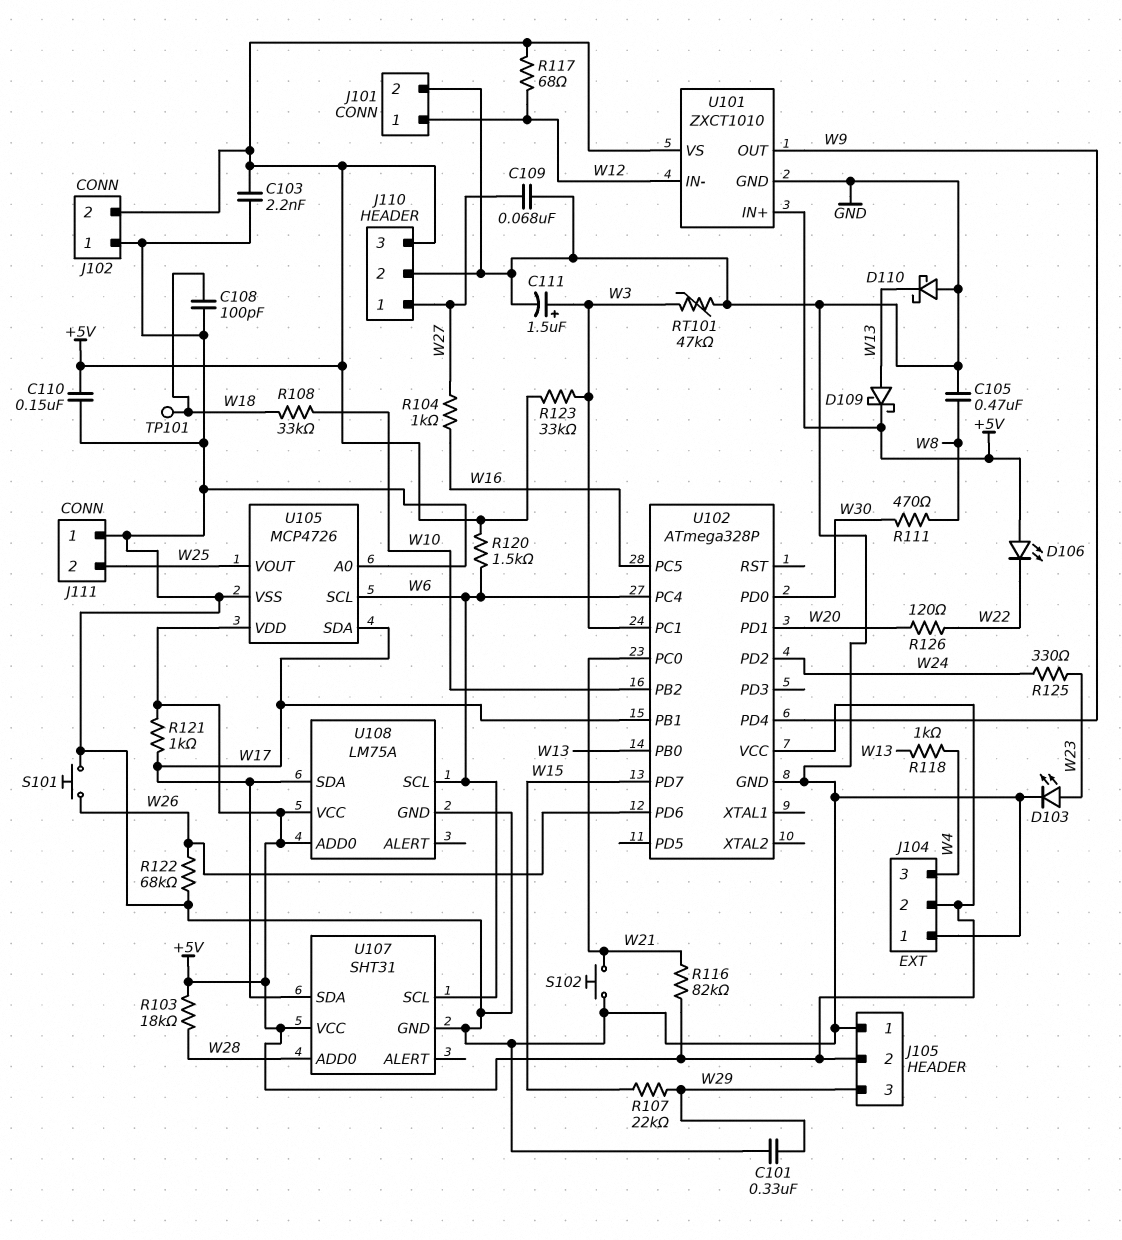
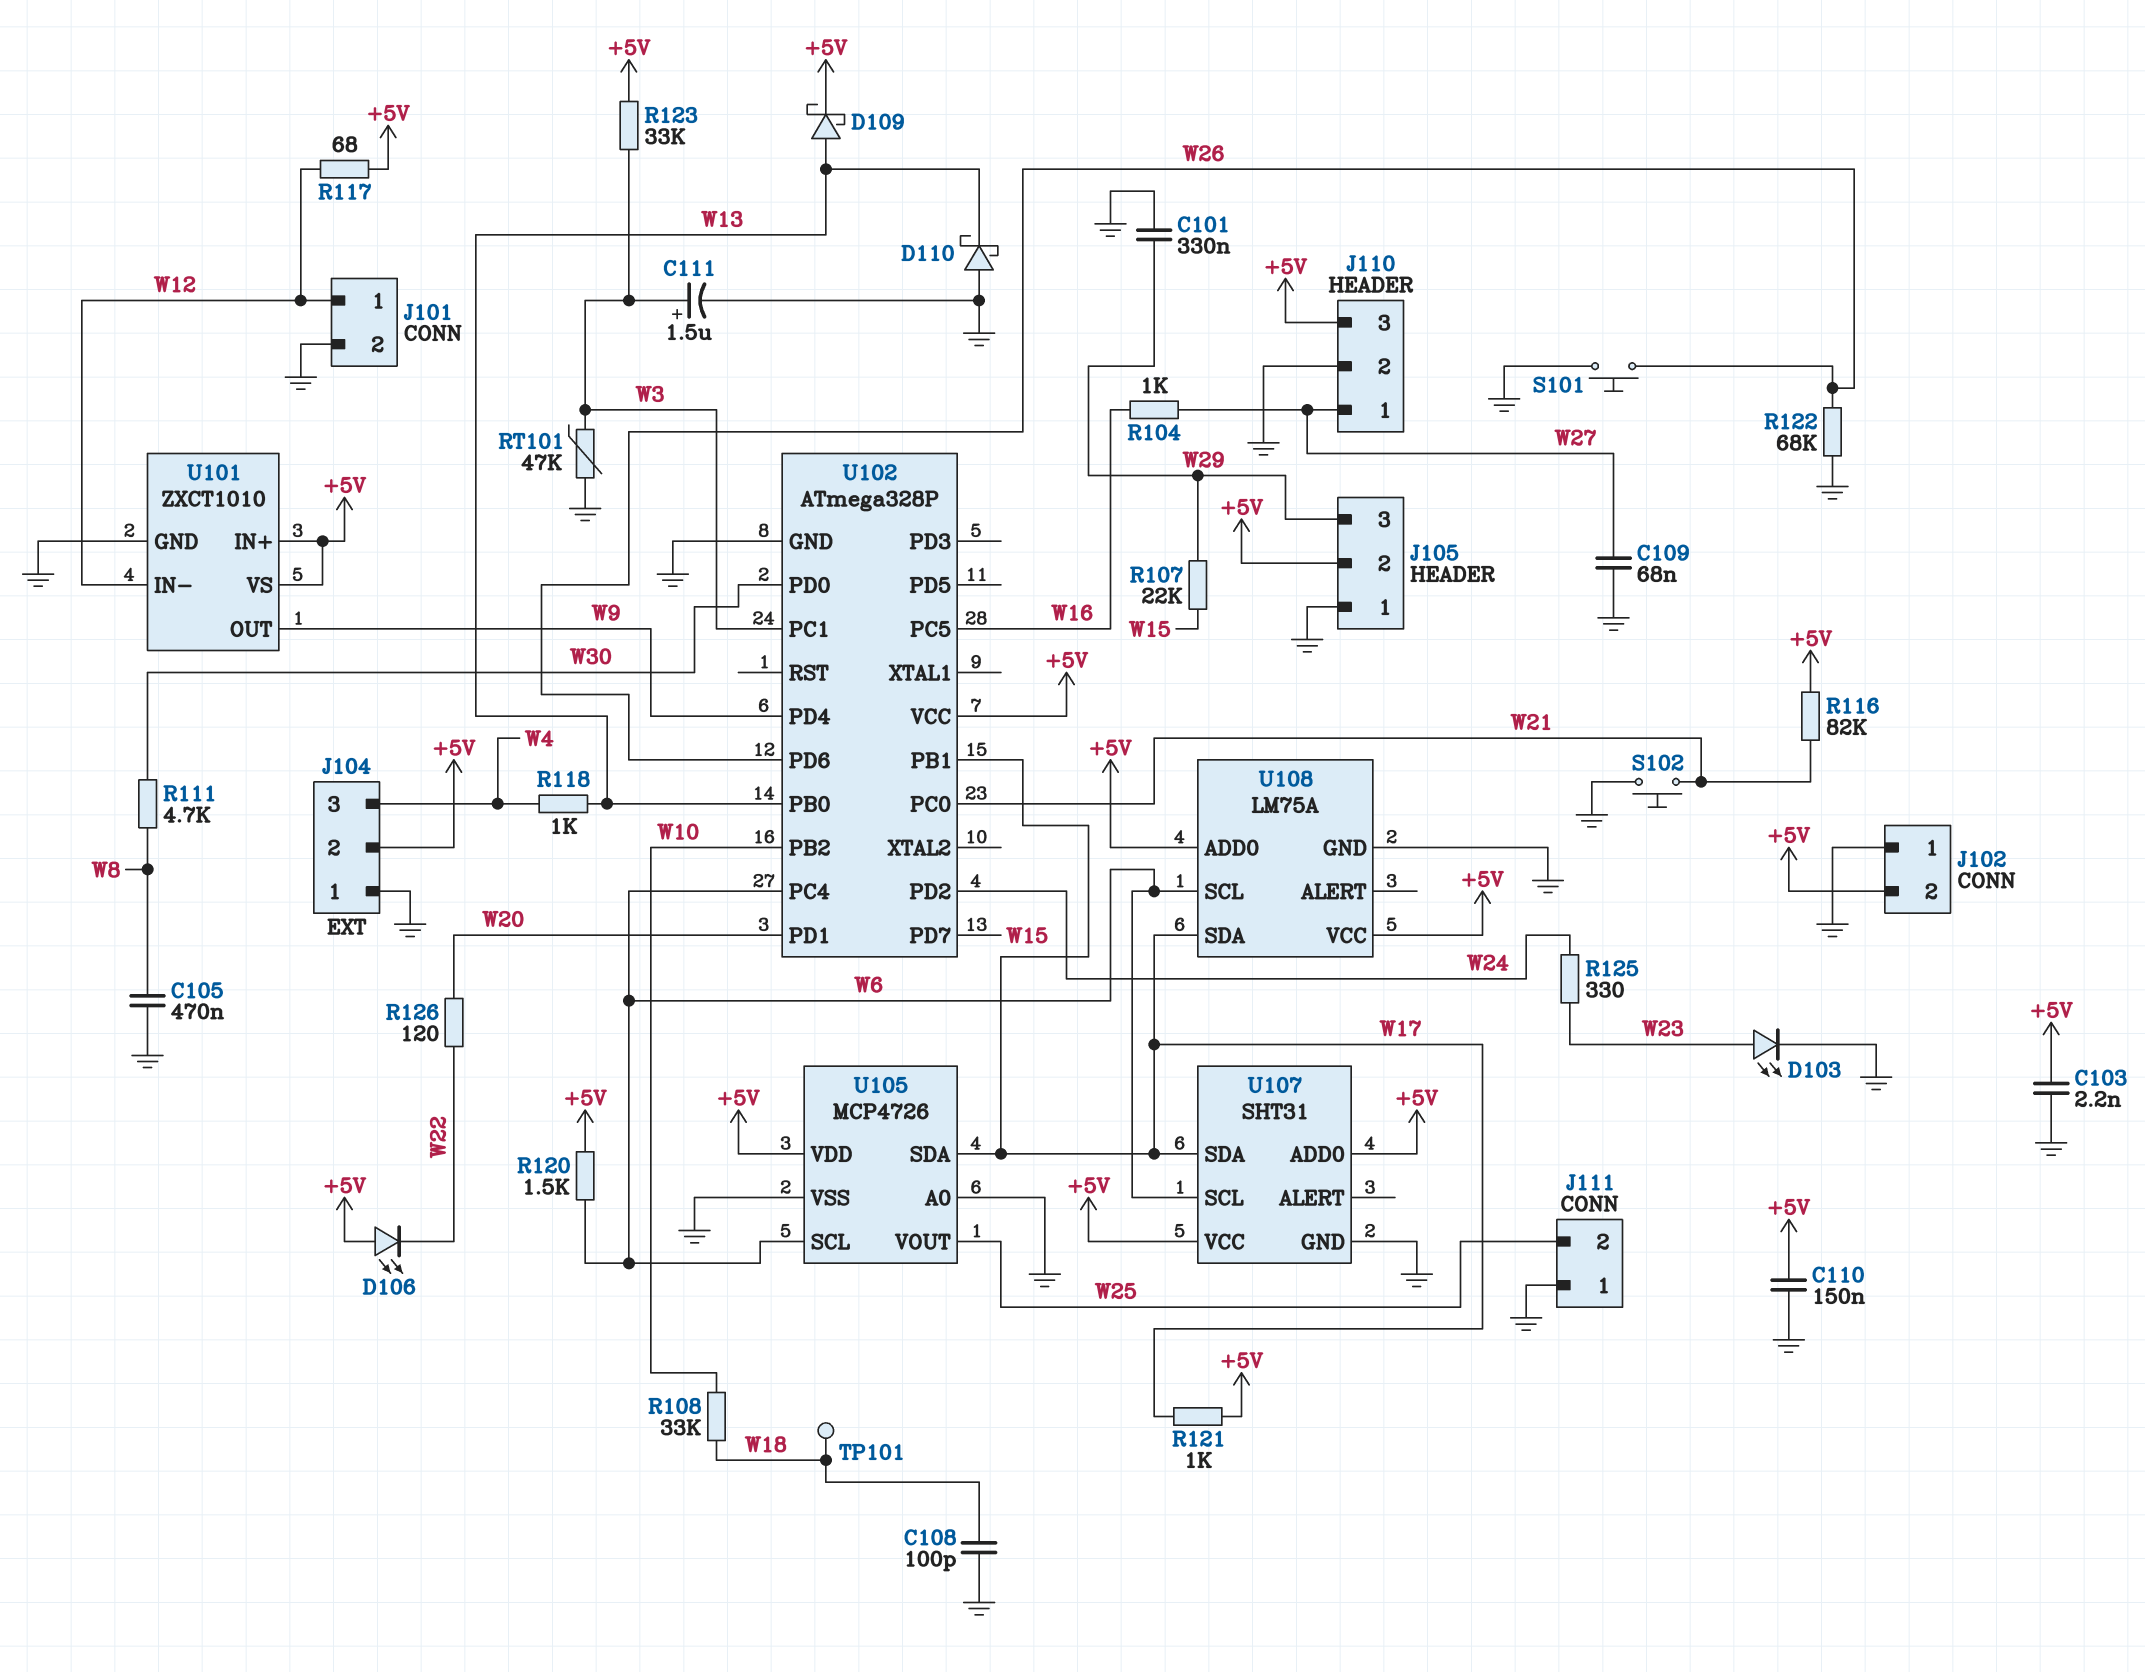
R103: 18k (+5V, W28) -> none
R111: 470 (W8, W30) -> 4.7k (W8, W30)
U107 pin ADD0: W28 -> +5V

